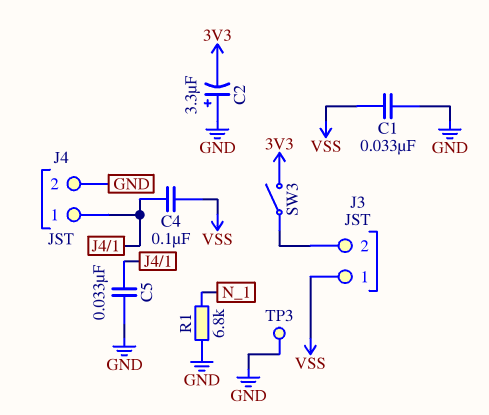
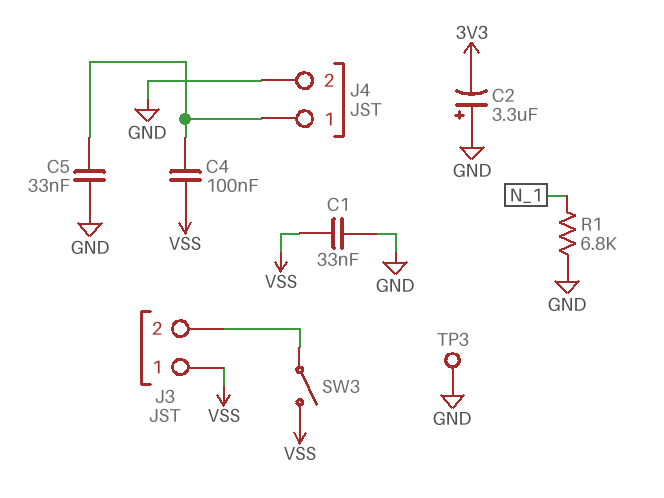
SW3: switch (3V3, J3/2) -> switch (J3/2, VSS)

